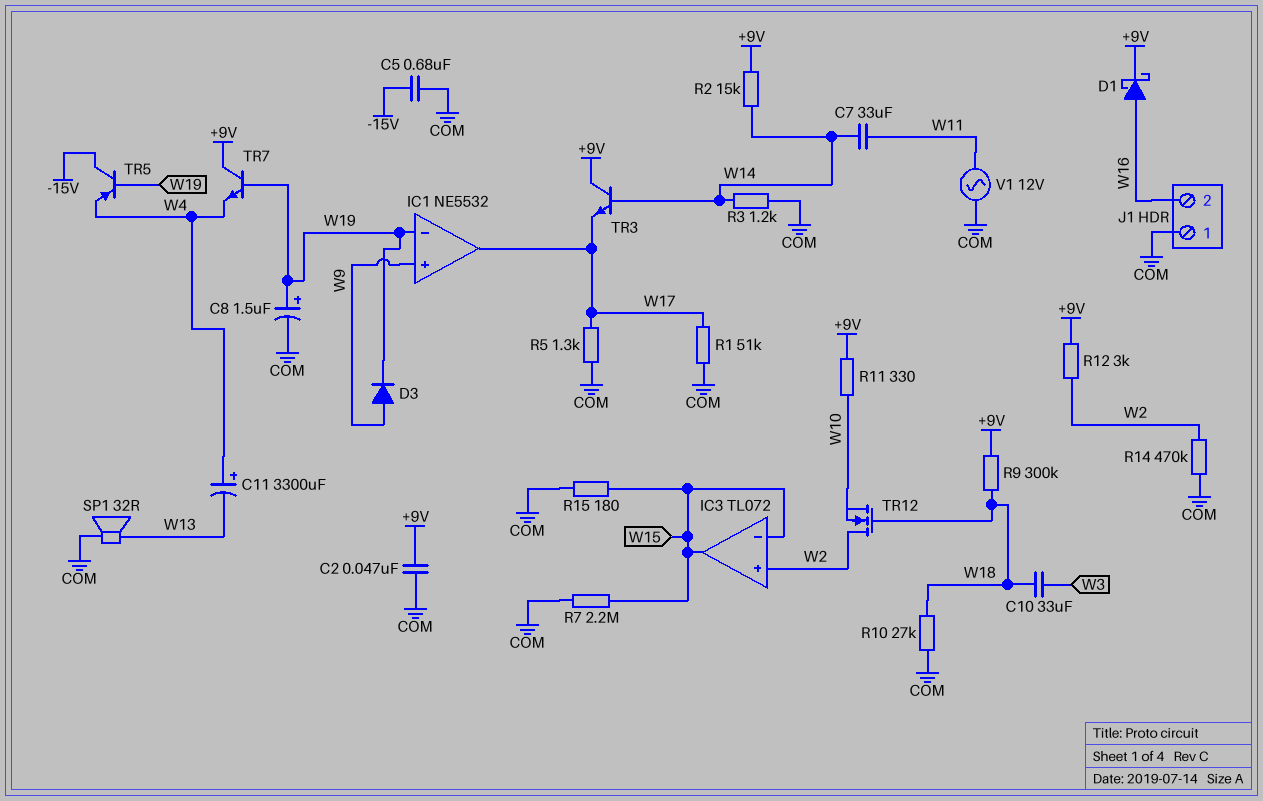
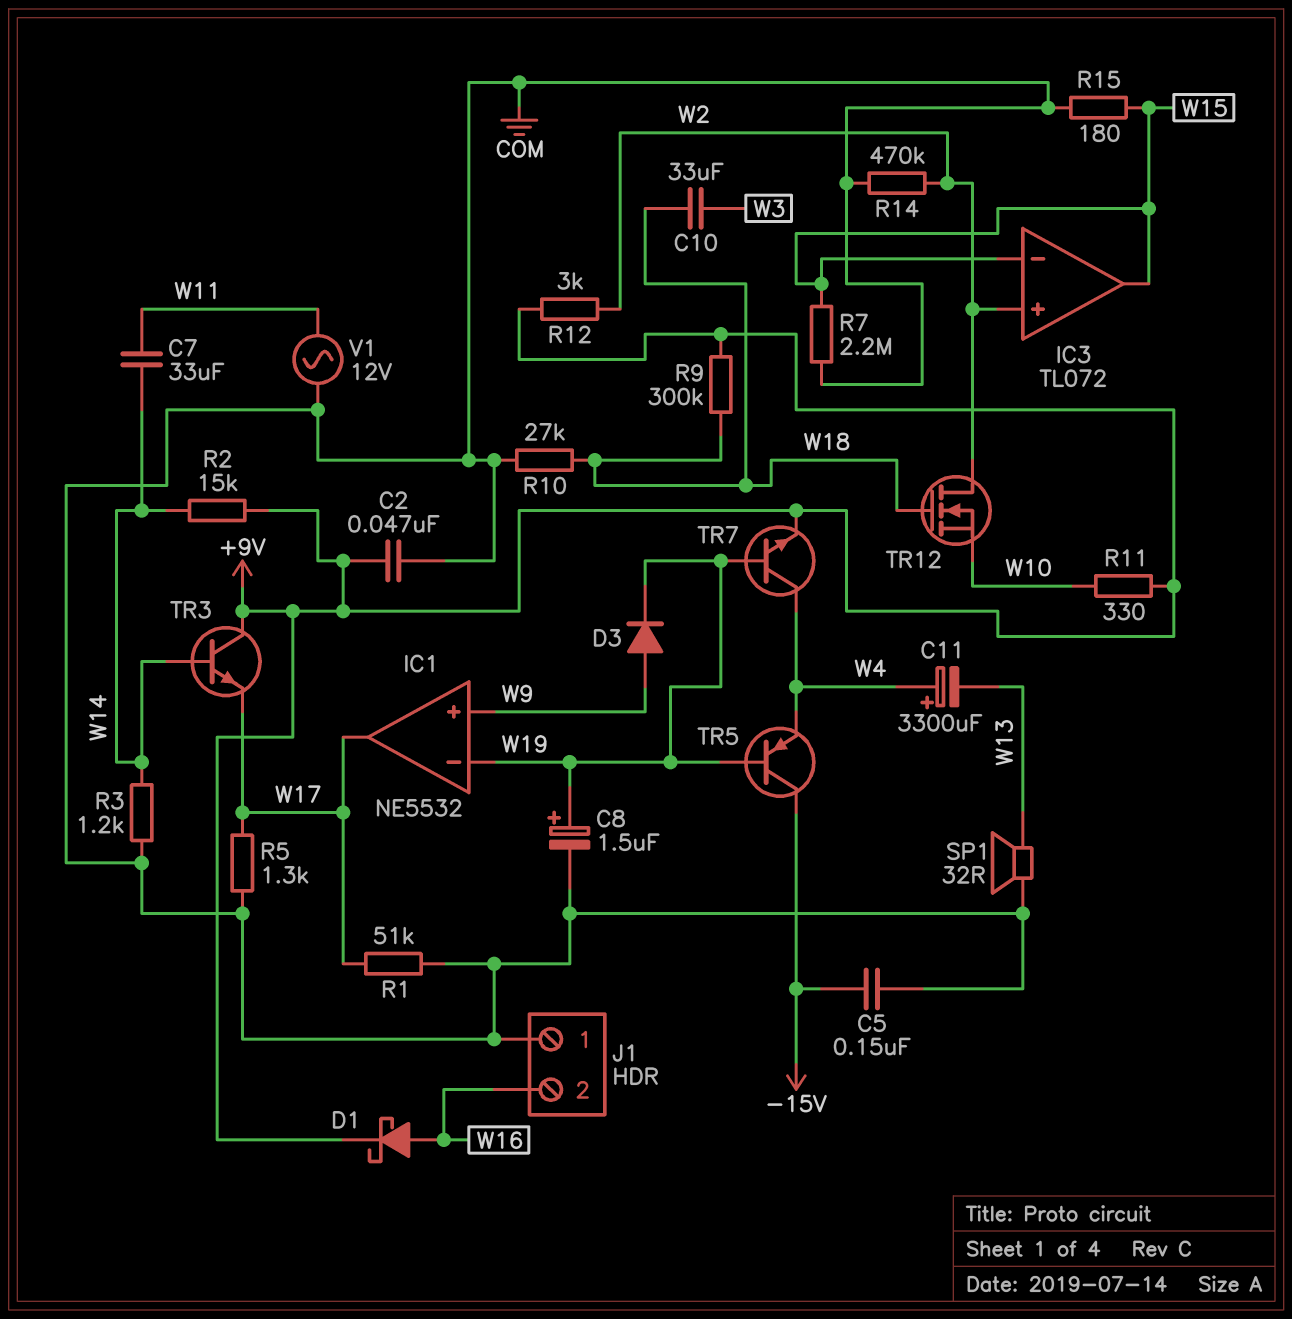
C5: 680nF (-15V, COM) -> 150nF (-15V, COM)
TR7: NPN (B W19, C +9V, E W4) -> NPN (B W19, C W4, E +9V)

